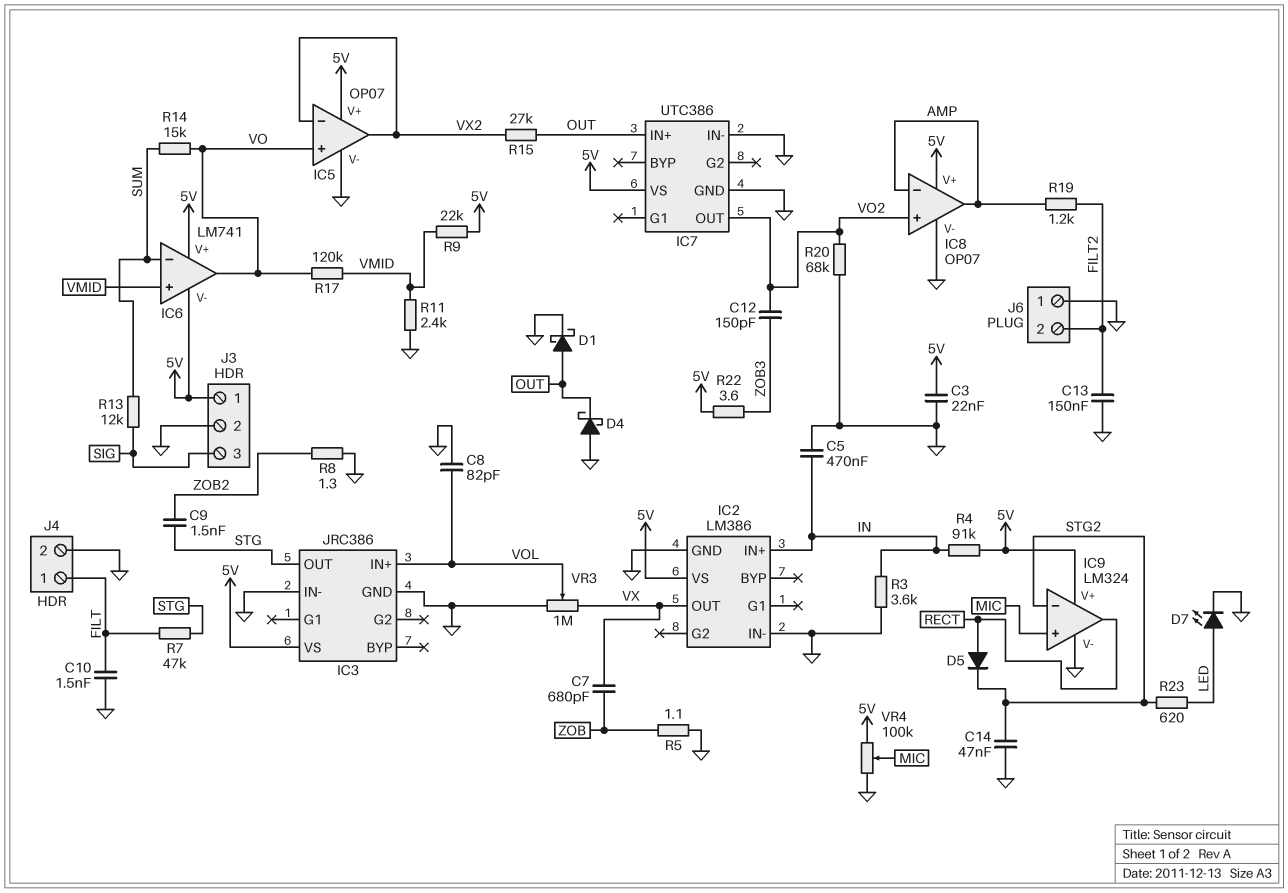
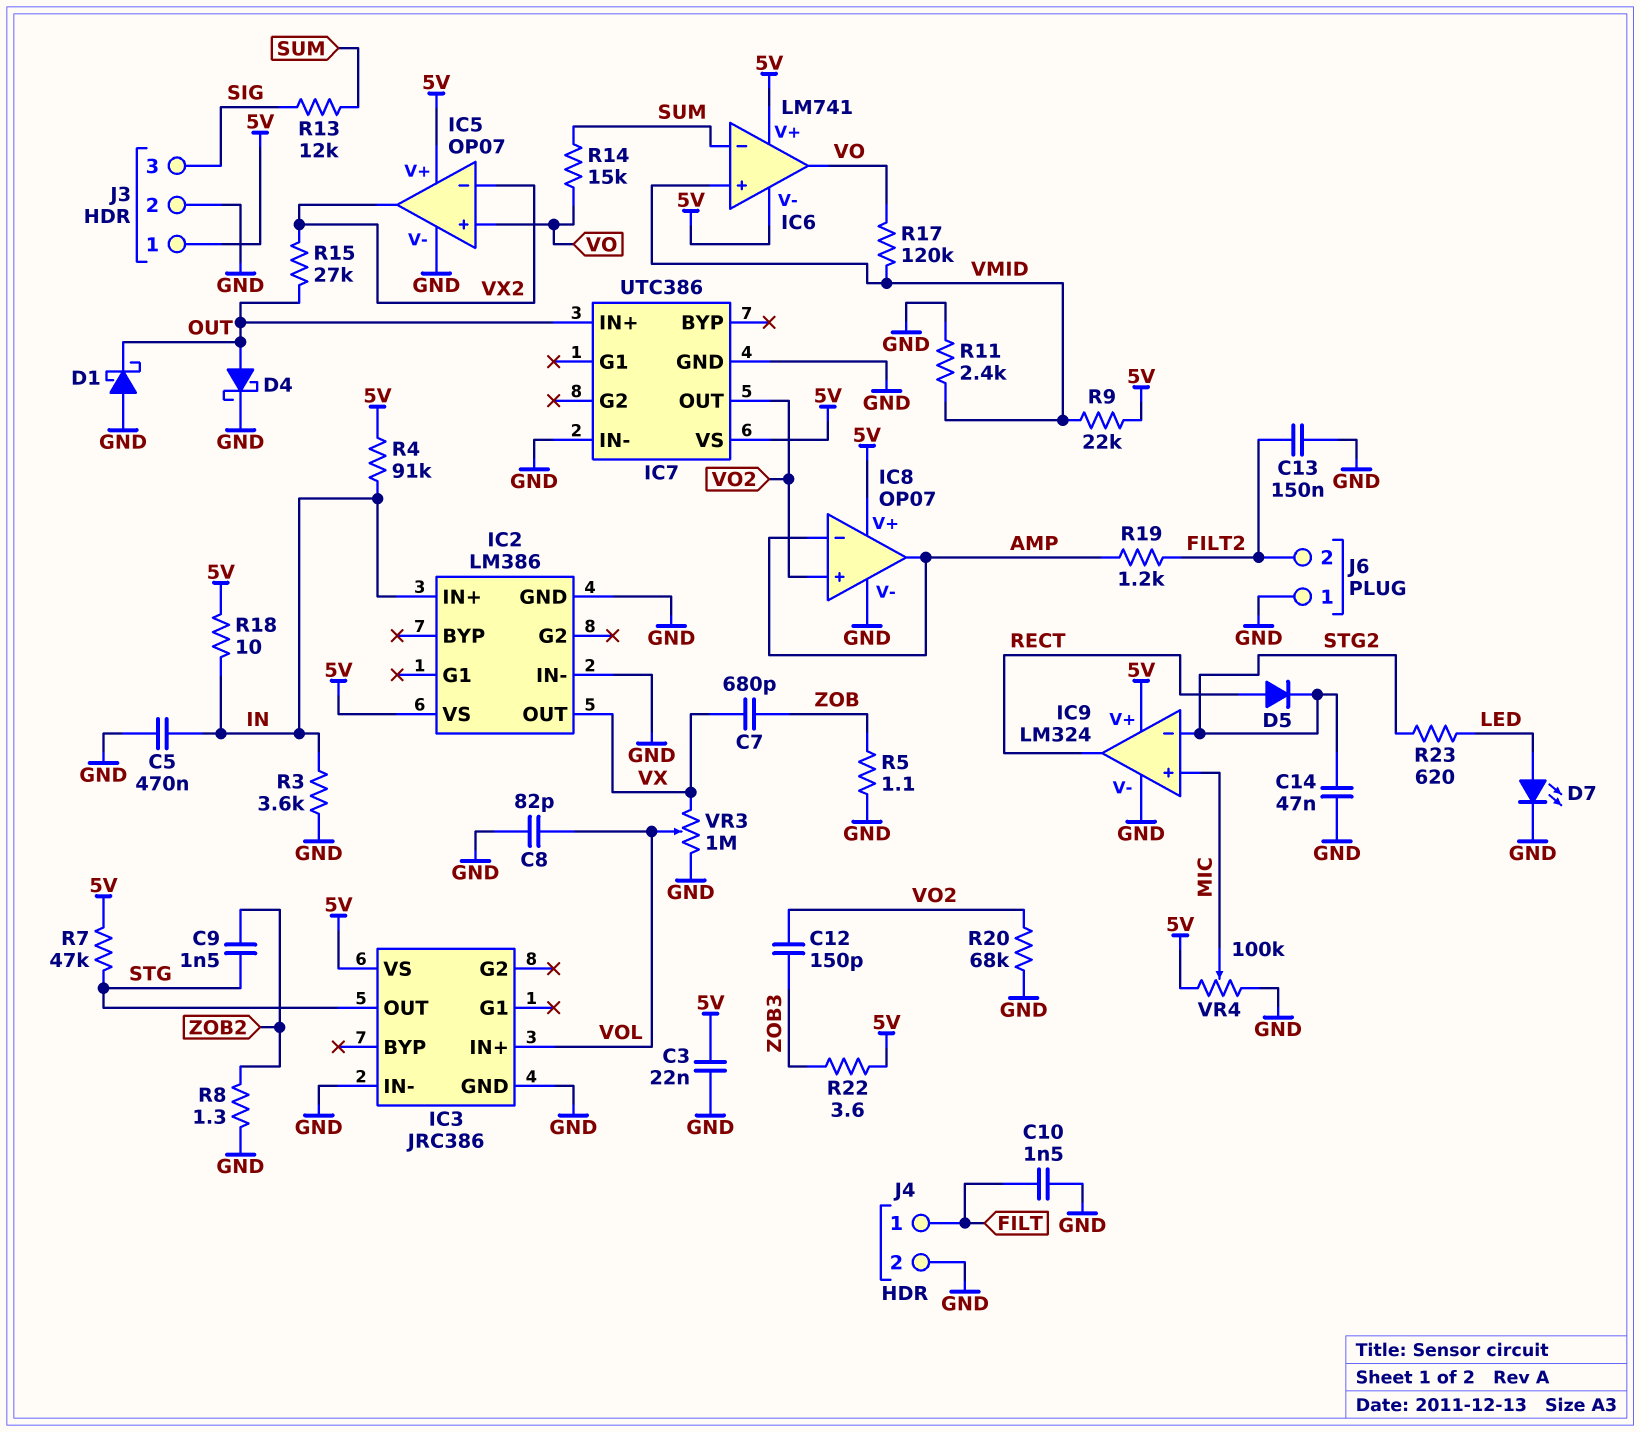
D1: schottky (A OUT, K GND) -> schottky (A GND, K OUT)
D4: schottky (A GND, K OUT) -> schottky (A OUT, K GND)
R7: 47k (FILT, STG) -> 47k (5V, STG)
R18: none -> 10 (5V, IN)

